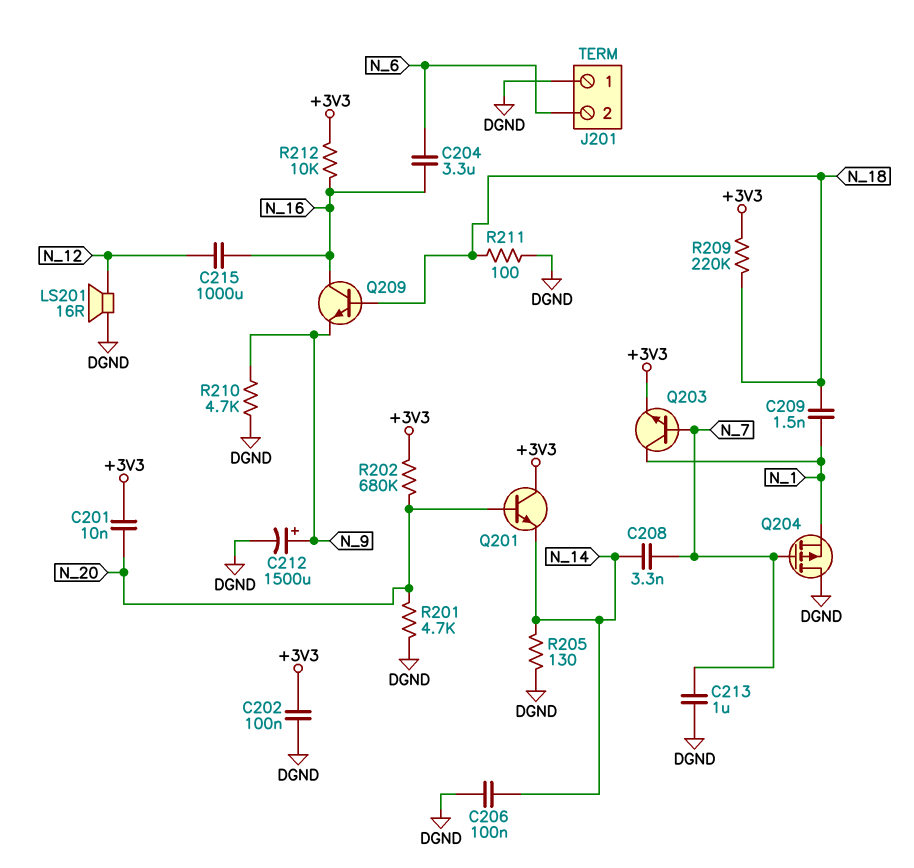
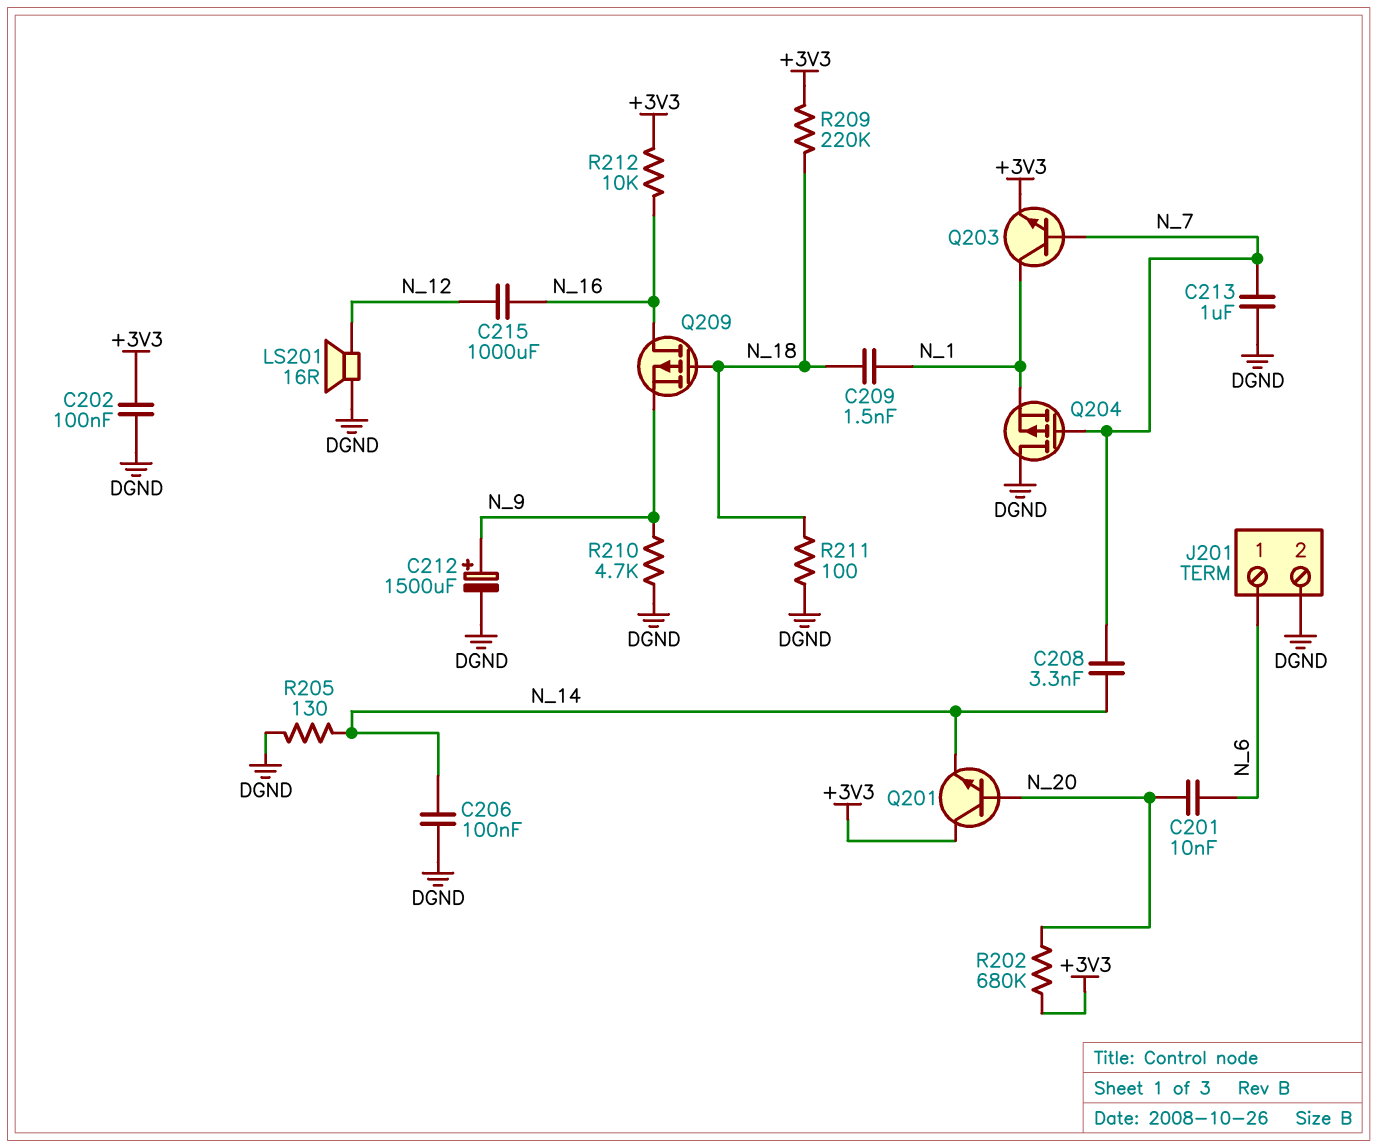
C201: 10nF (+3V3, N_20) -> 10nF (N_6, N_20)
C204: 3.3uF (N_6, N_16) -> none
J201 pin 1: DGND -> N_6
J201 pin 2: N_6 -> DGND
Q209: NPN (B N_18, C N_16, E N_9) -> PMOS (G N_18, D N_16, S N_9)
R201: 4.7k (DGND, N_20) -> none

